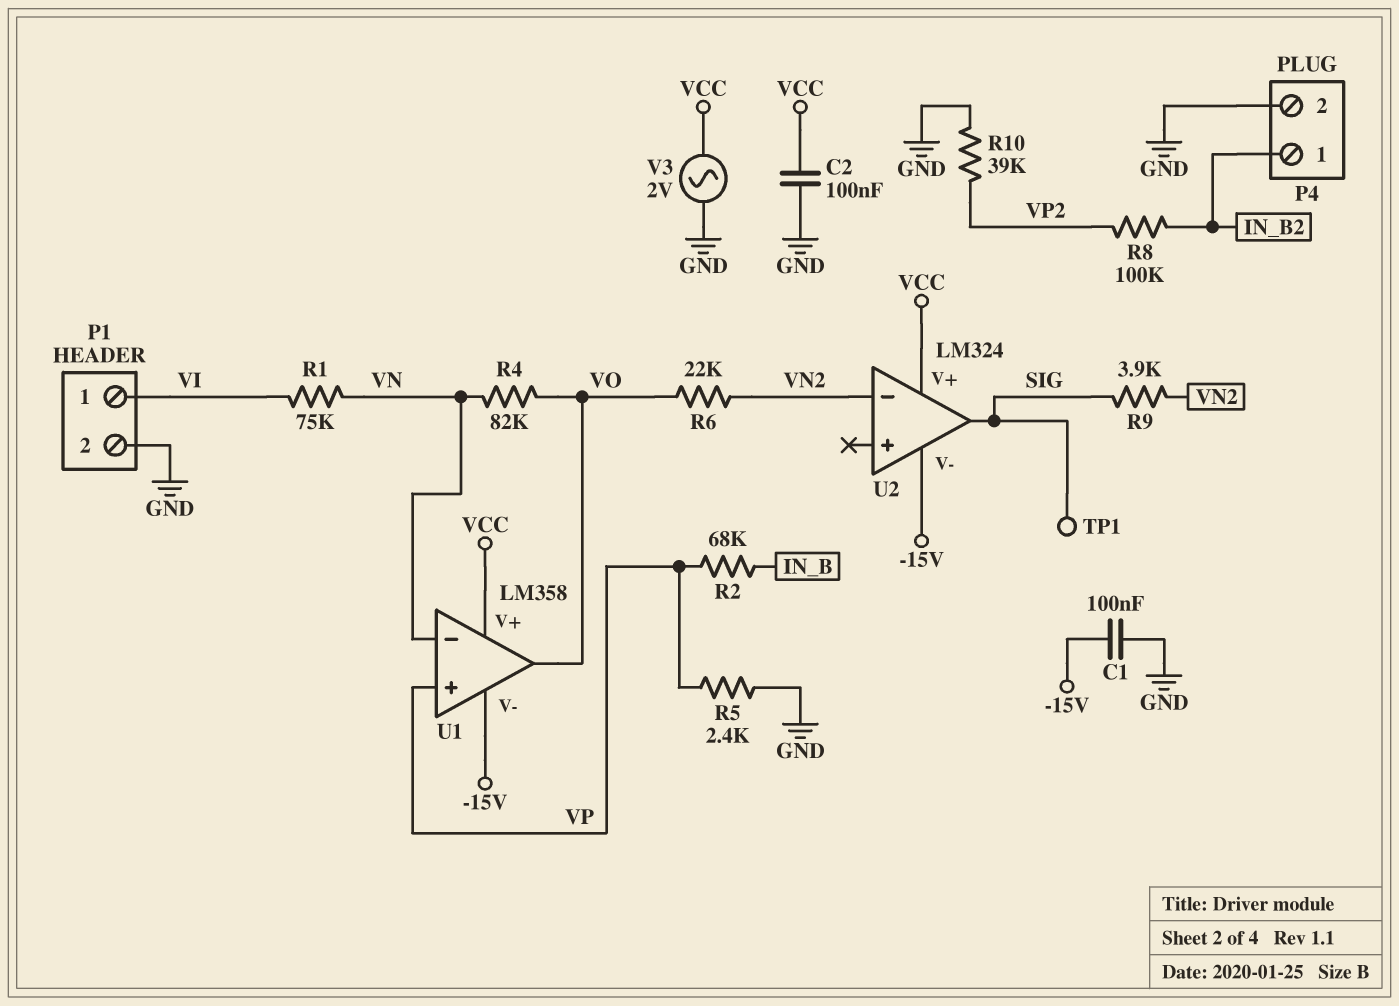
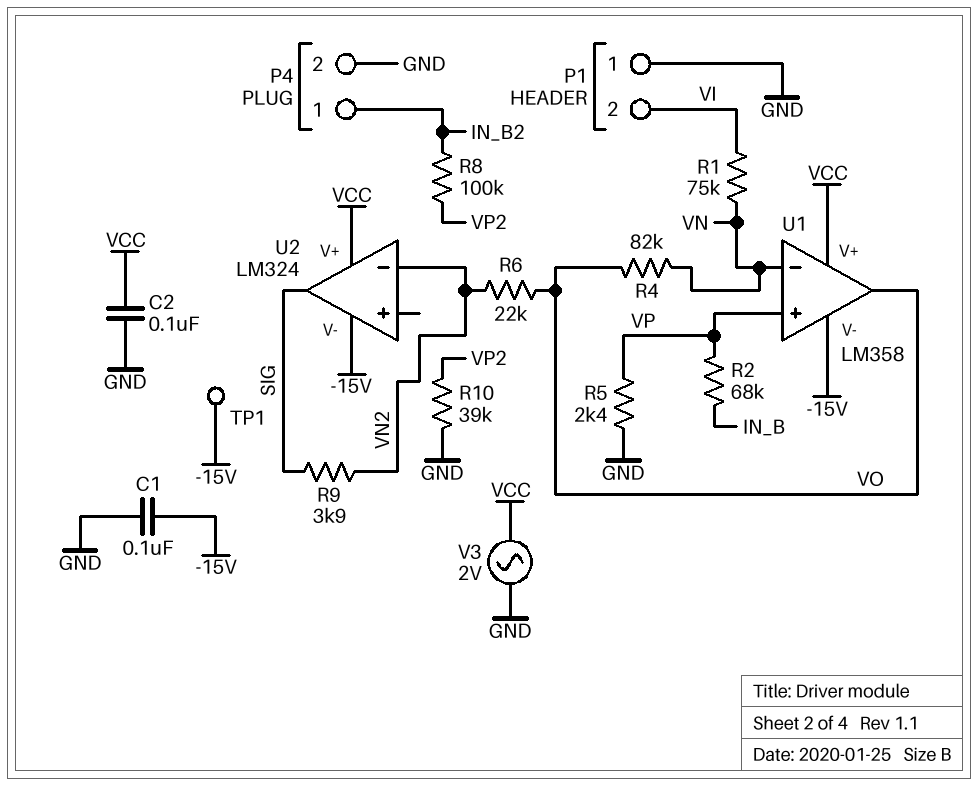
P1 pin 1: VI -> GND
P1 pin 2: GND -> VI
TP1: test point (SIG) -> test point (-15V)

